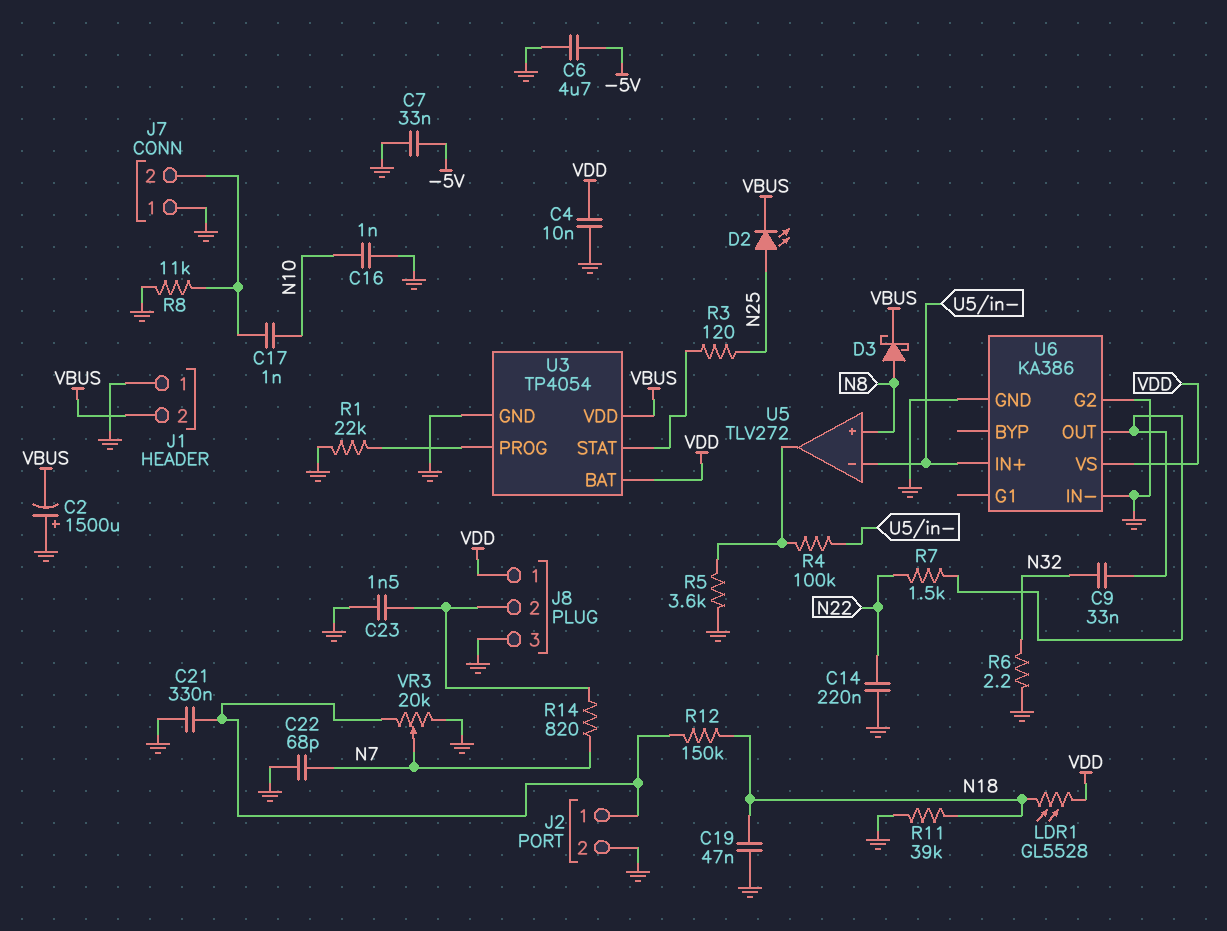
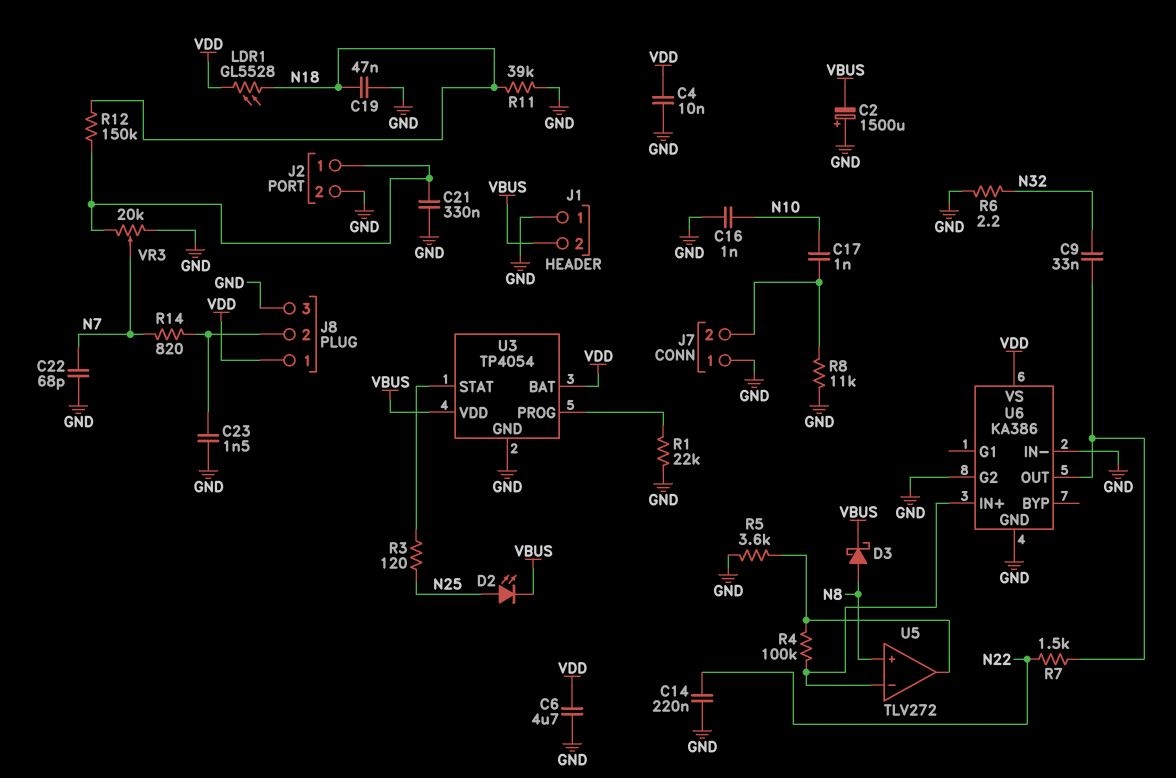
C6: 4.7uF (-5V, GND) -> 4.7uF (GND, VDD)
C7: 33nF (-5V, GND) -> none

